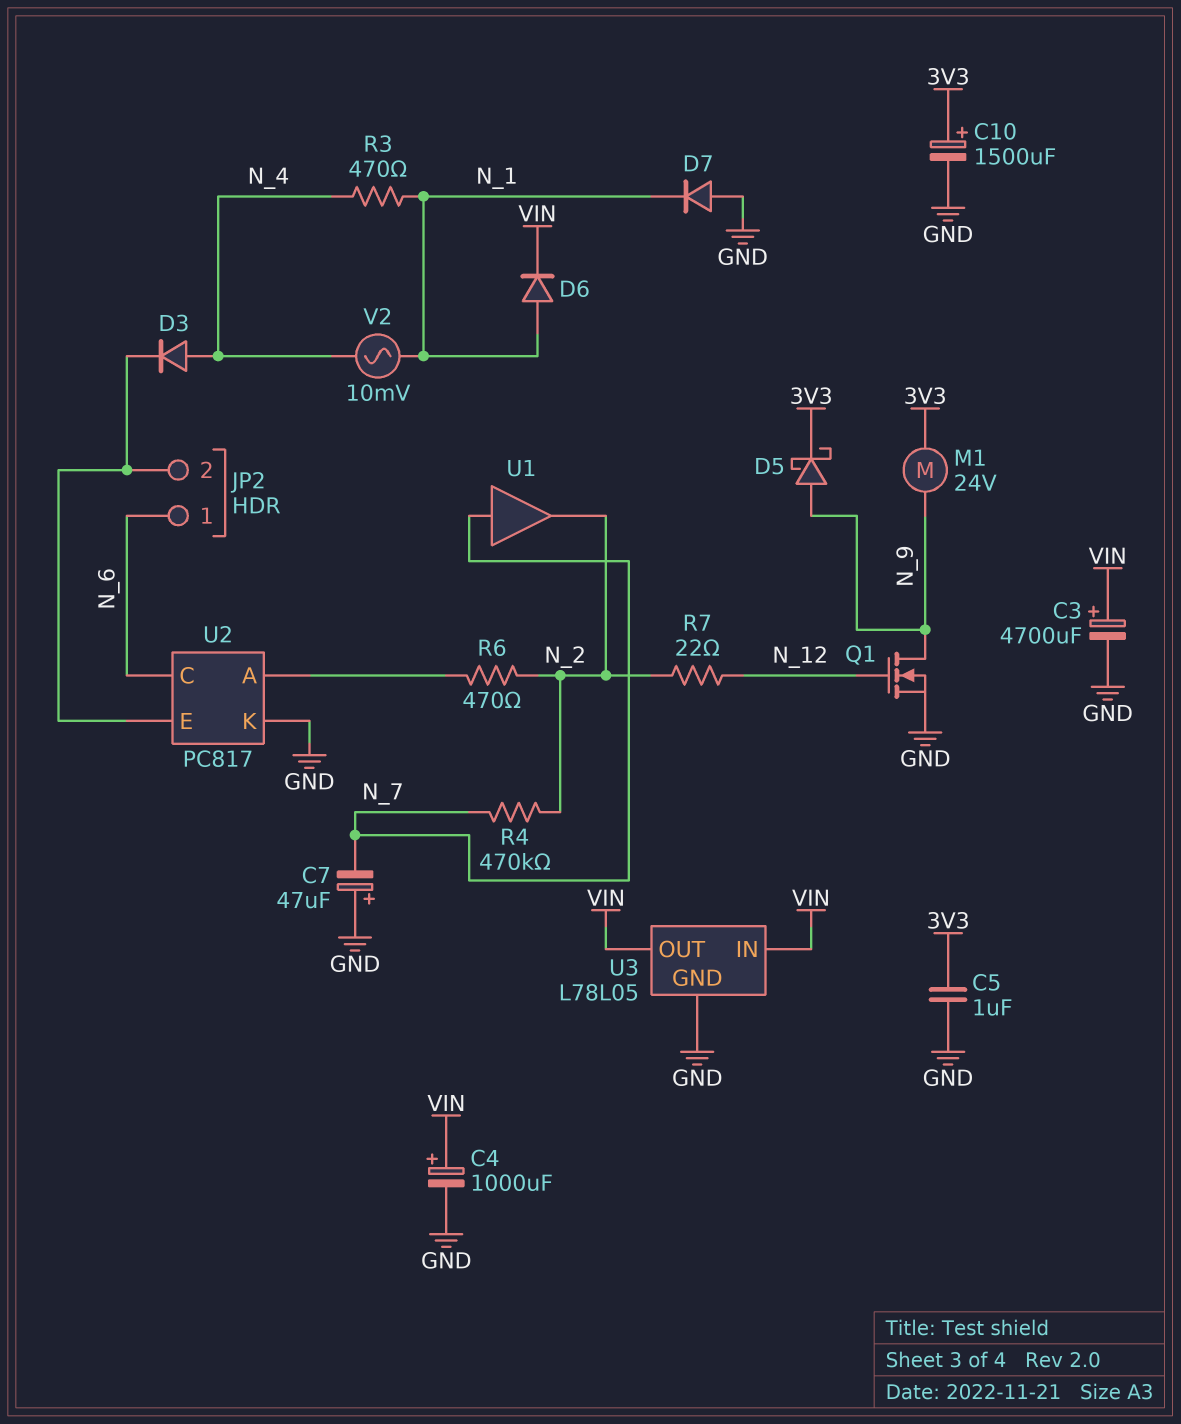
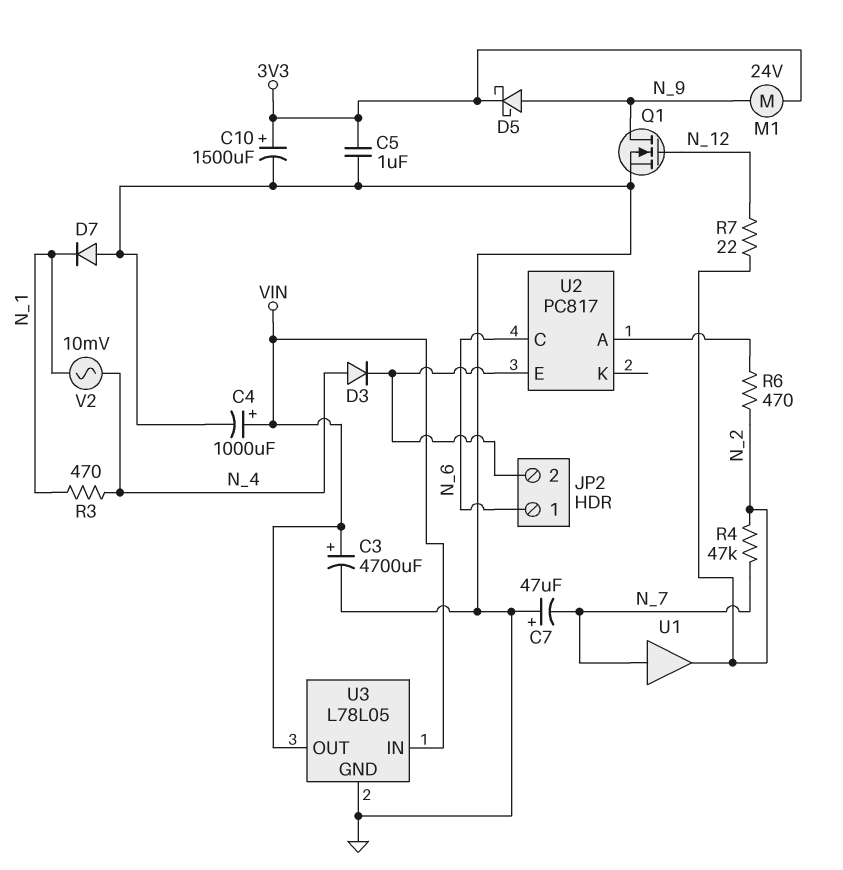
D6: diode (A N_1, K VIN) -> none
R4: 470k (N_2, N_7) -> 47k (N_2, N_7)
U2 pin K: GND -> none

